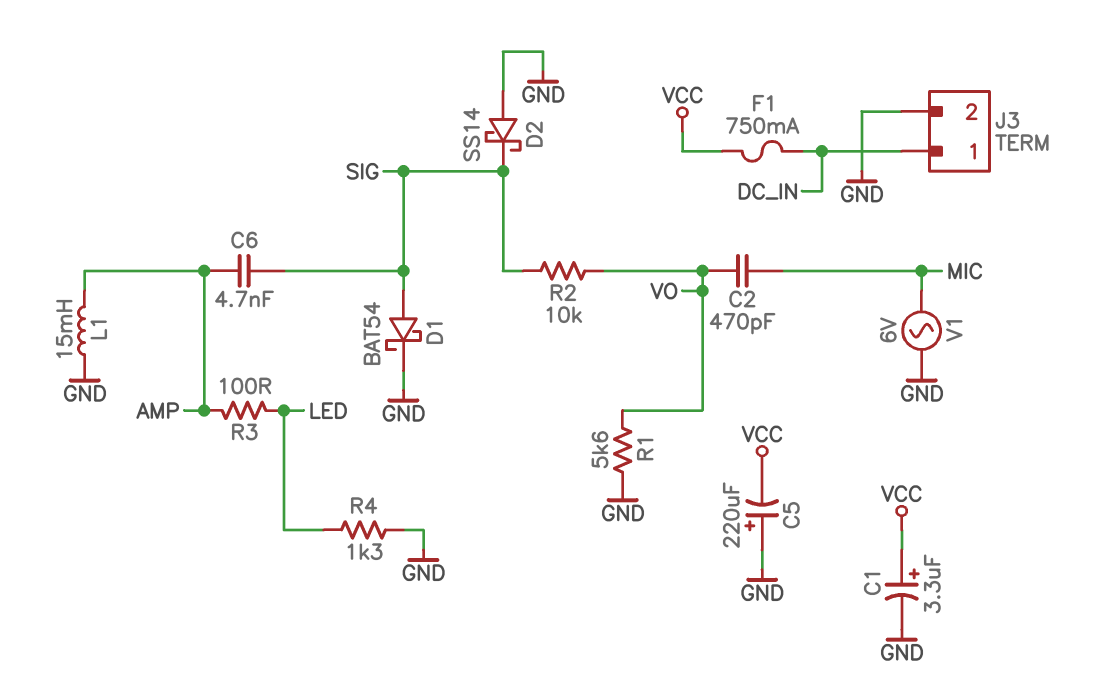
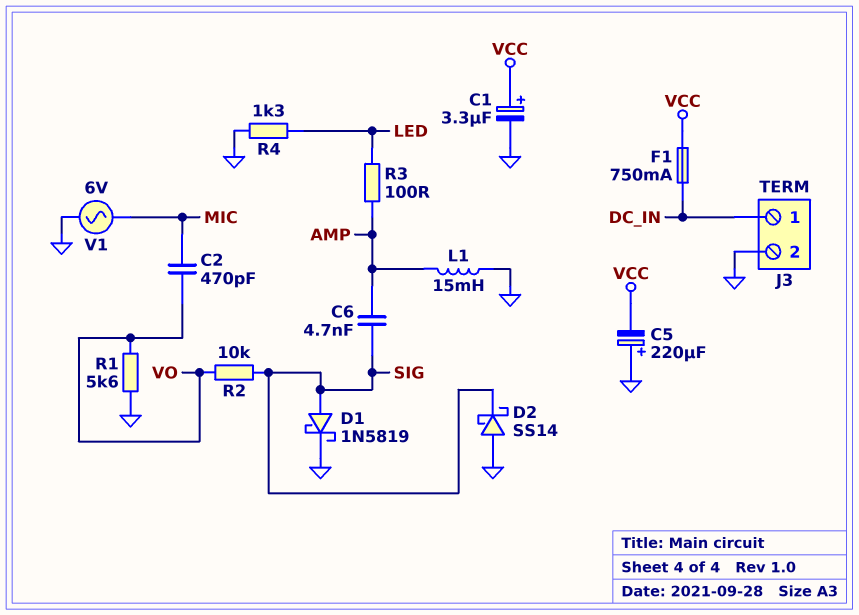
D1: schottky BAT54 (A SIG, K GND) -> schottky 1N5819 (A SIG, K GND)

